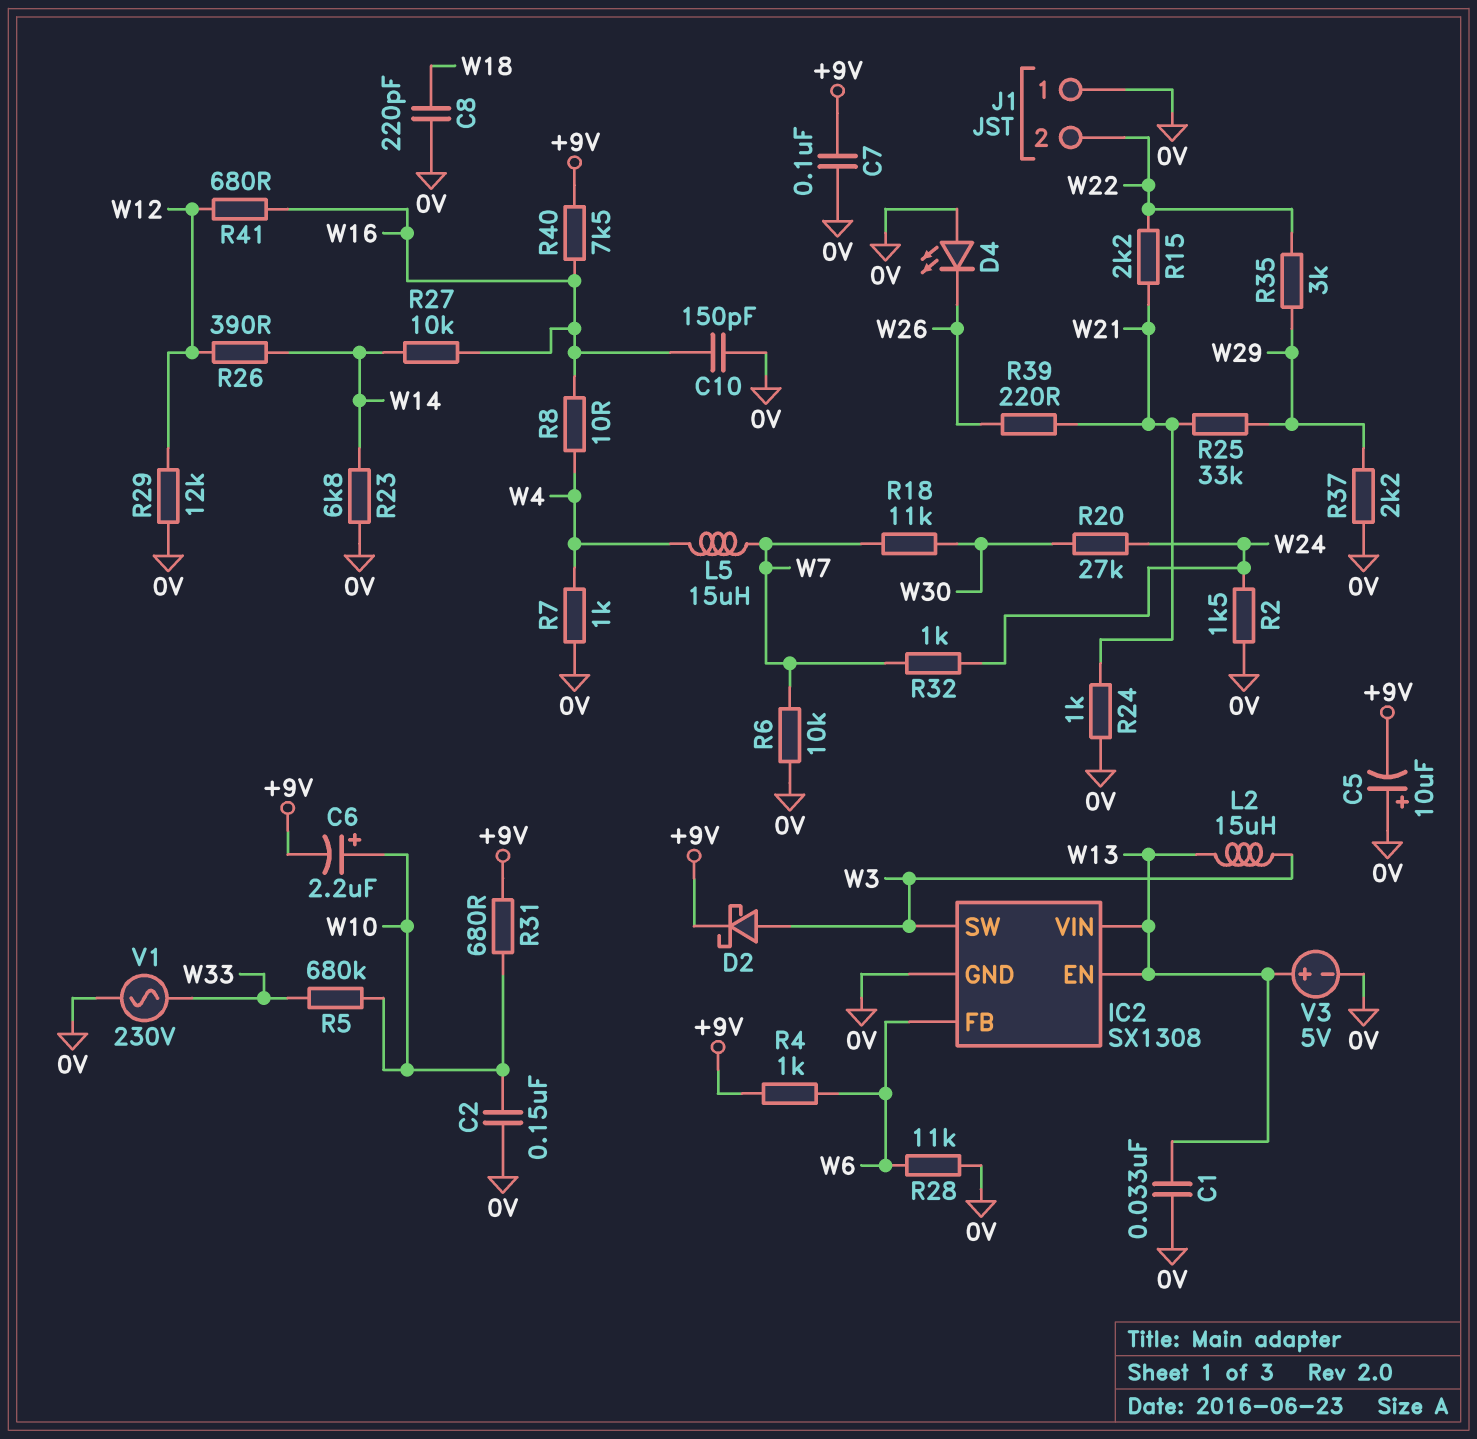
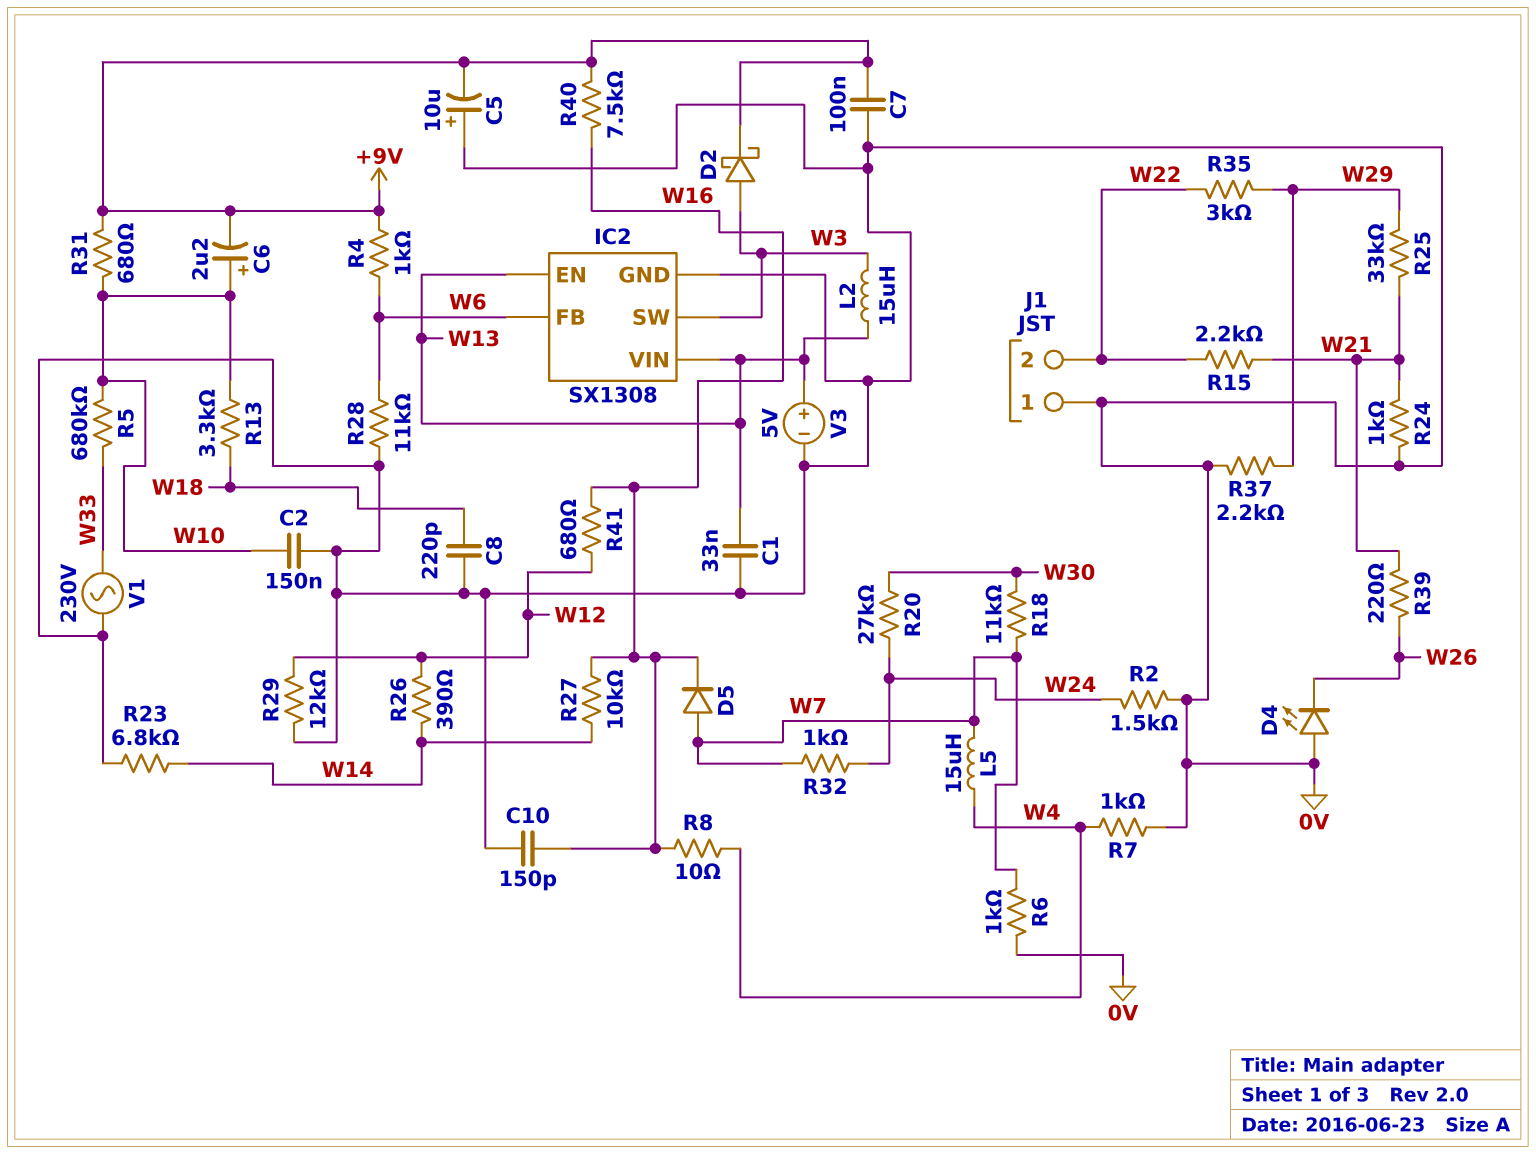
D5: none -> diode (A W7, K W16)
R6: 10k (0V, W7) -> 1k (0V, W7)
R13: none -> 3.3k (W10, W18)

